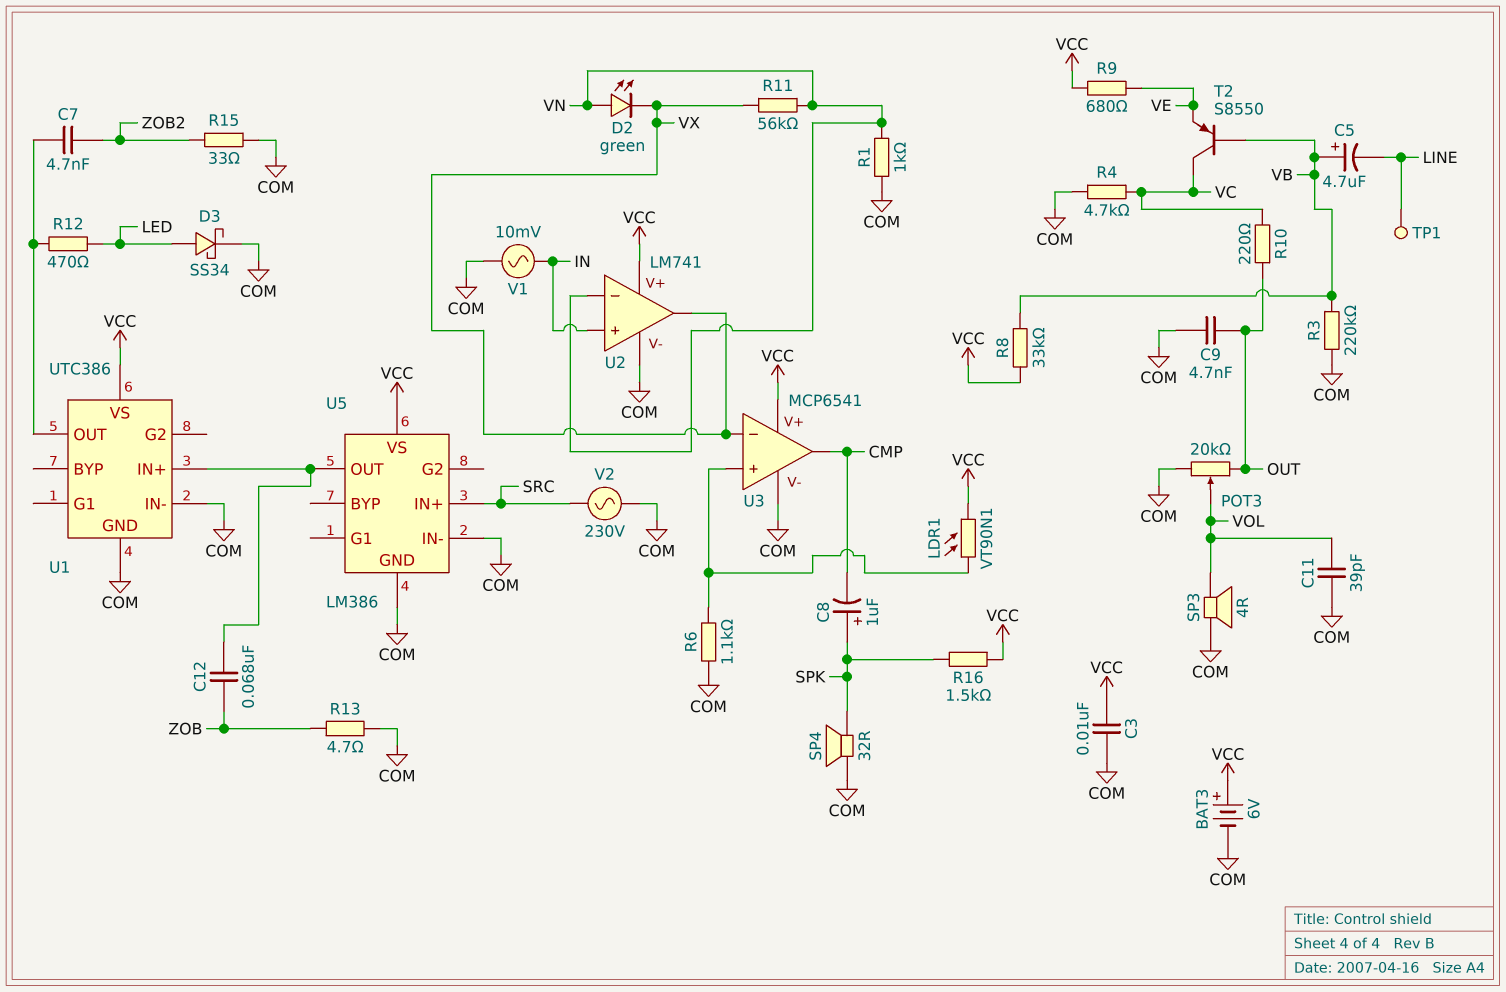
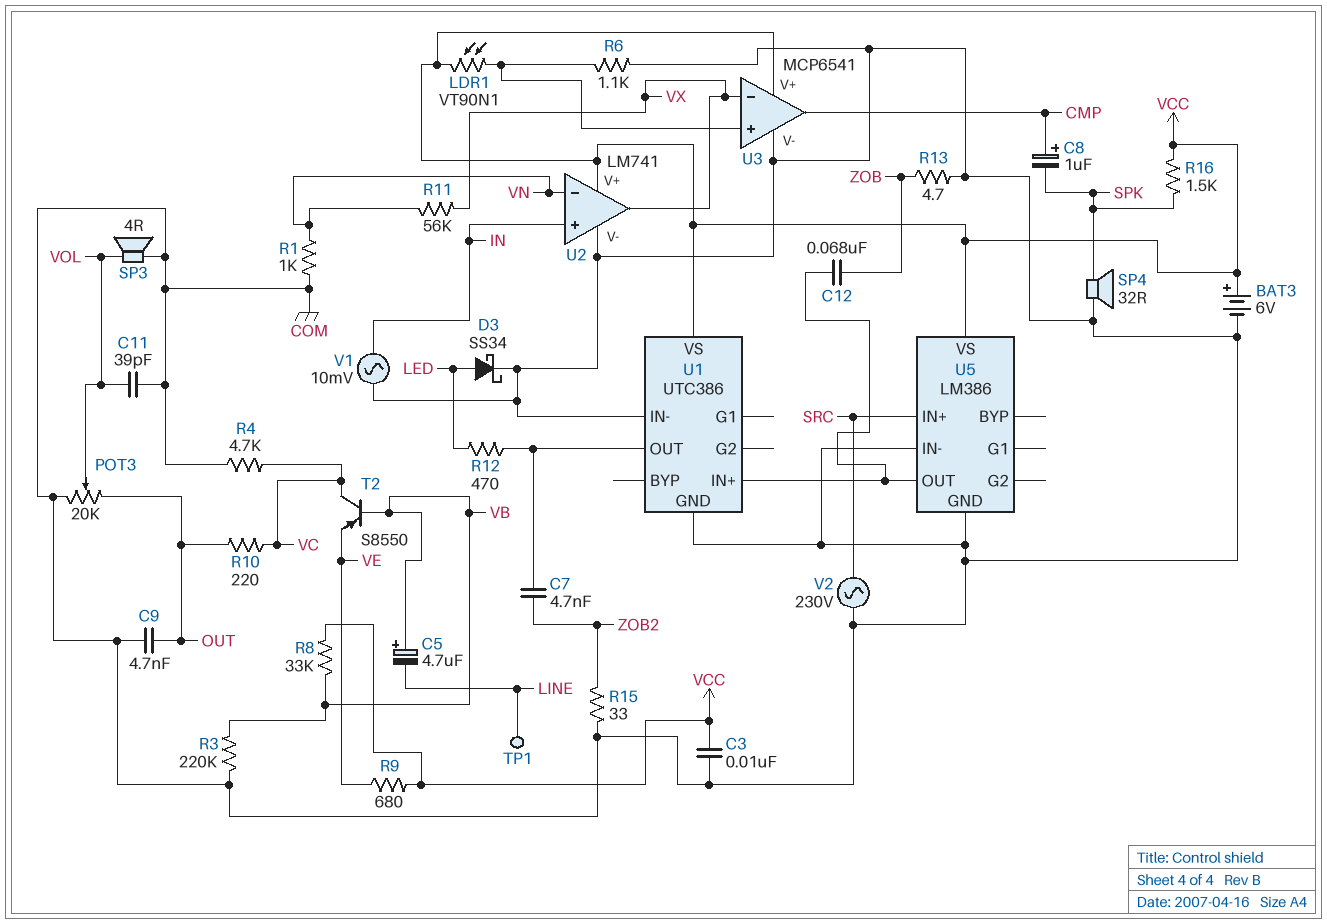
C8: 1uF (plus SPK, minus CMP) -> 1uF (plus CMP, minus SPK)
D2: LED green (A VN, K VX) -> none

